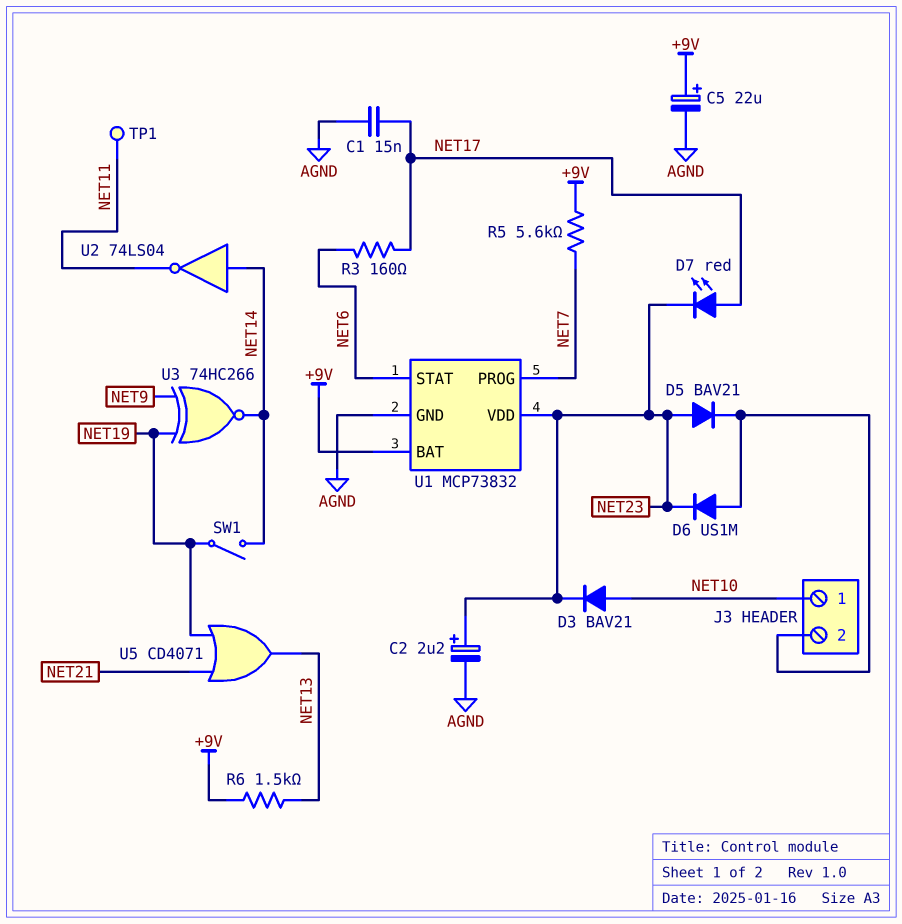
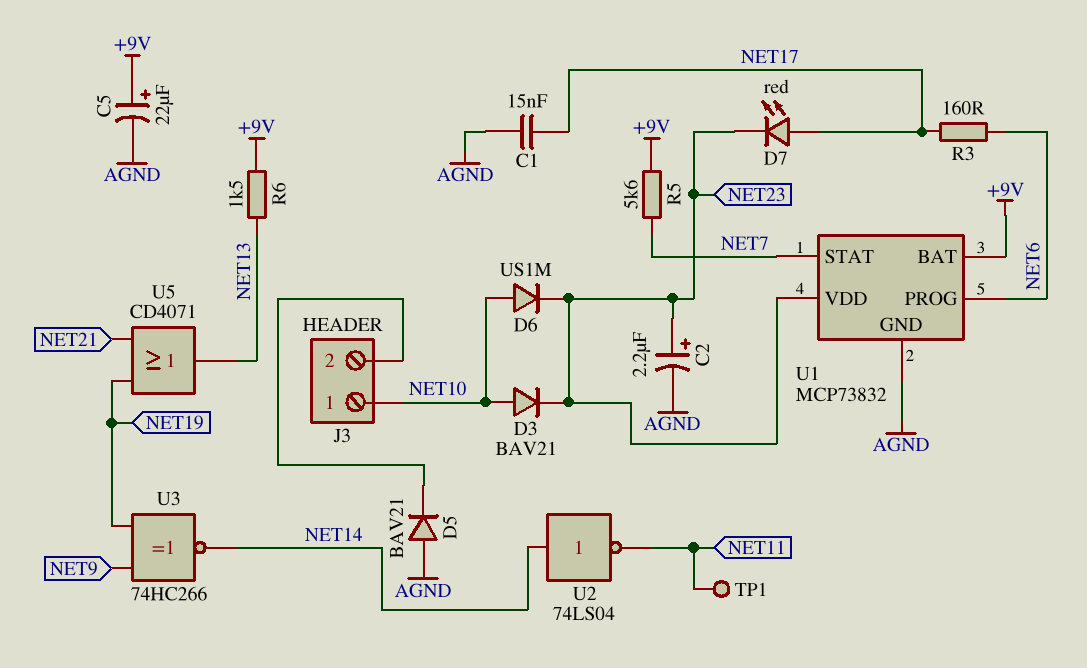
D5: diode BAV21 (A NET23, K J3/2) -> diode BAV21 (A AGND, K J3/2)
D6: diode US1M (A J3/2, K NET23) -> diode US1M (A NET10, K NET23)
SW1: switch (NET14, NET19) -> none
U1 pin PROG: NET7 -> NET6
U1 pin STAT: NET6 -> NET7

